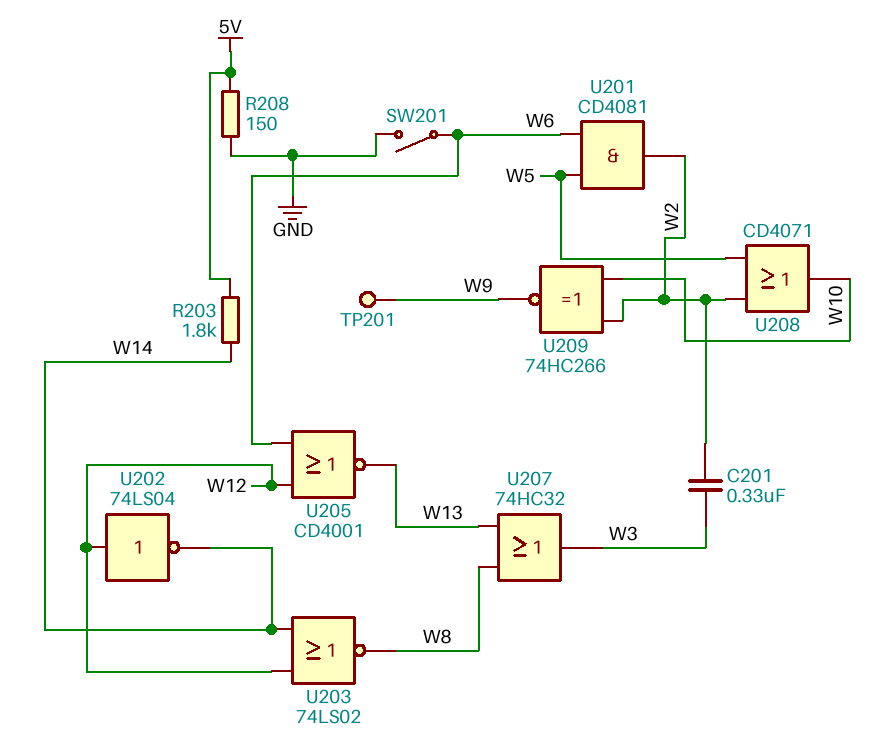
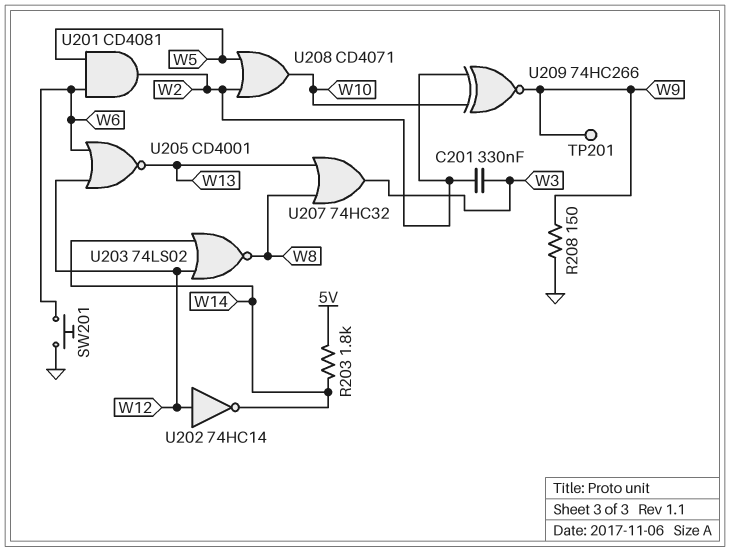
R208: 150 (5V, GND) -> 150 (GND, W9)
SW201: switch (GND, W6) -> button (GND, W6)
U202: NOT 74LS04 (in W12, out W14) -> NOT 74HC14 (in W12, out W14)

